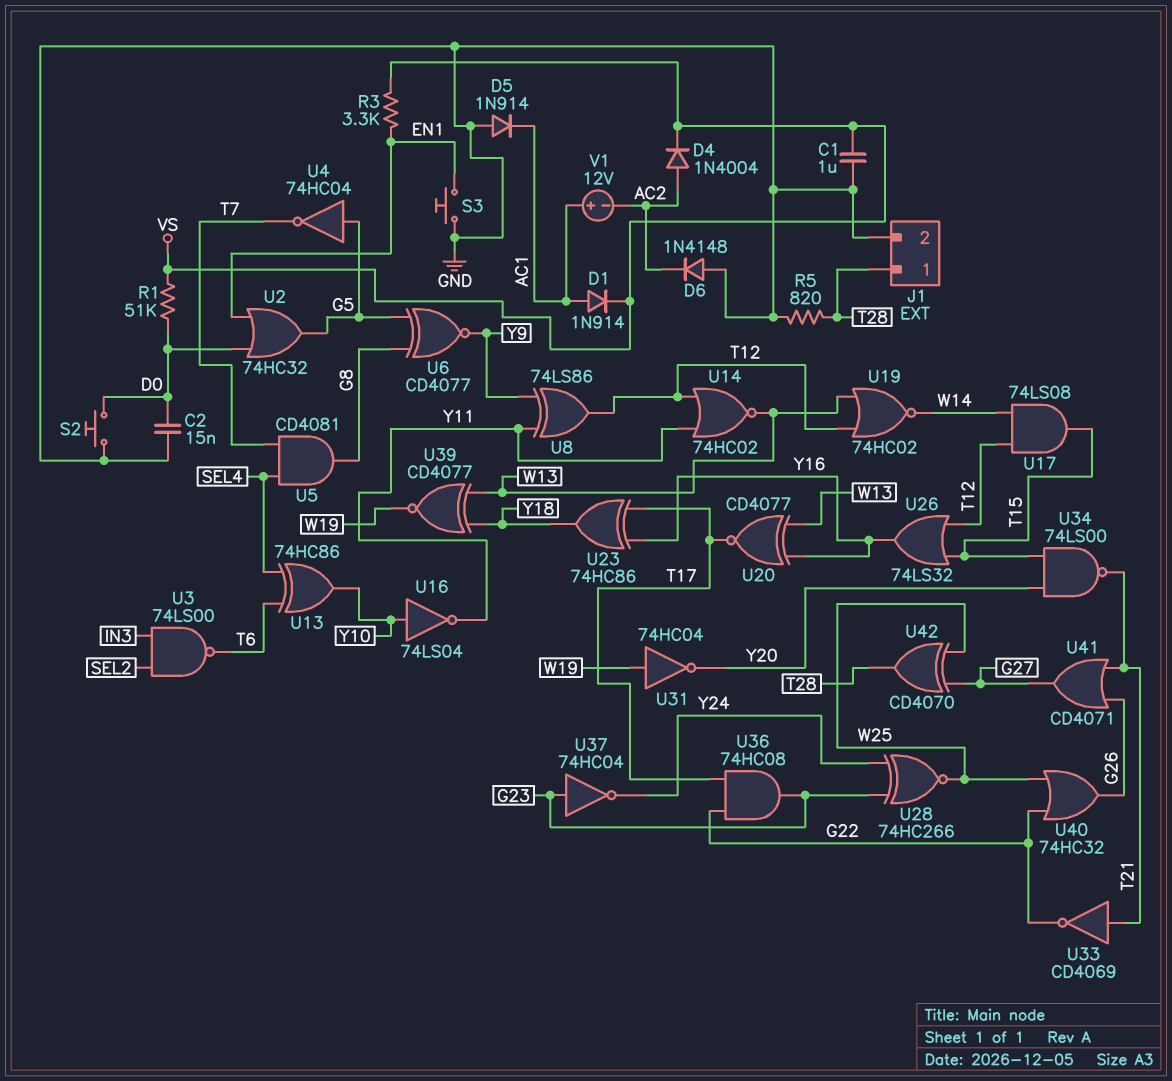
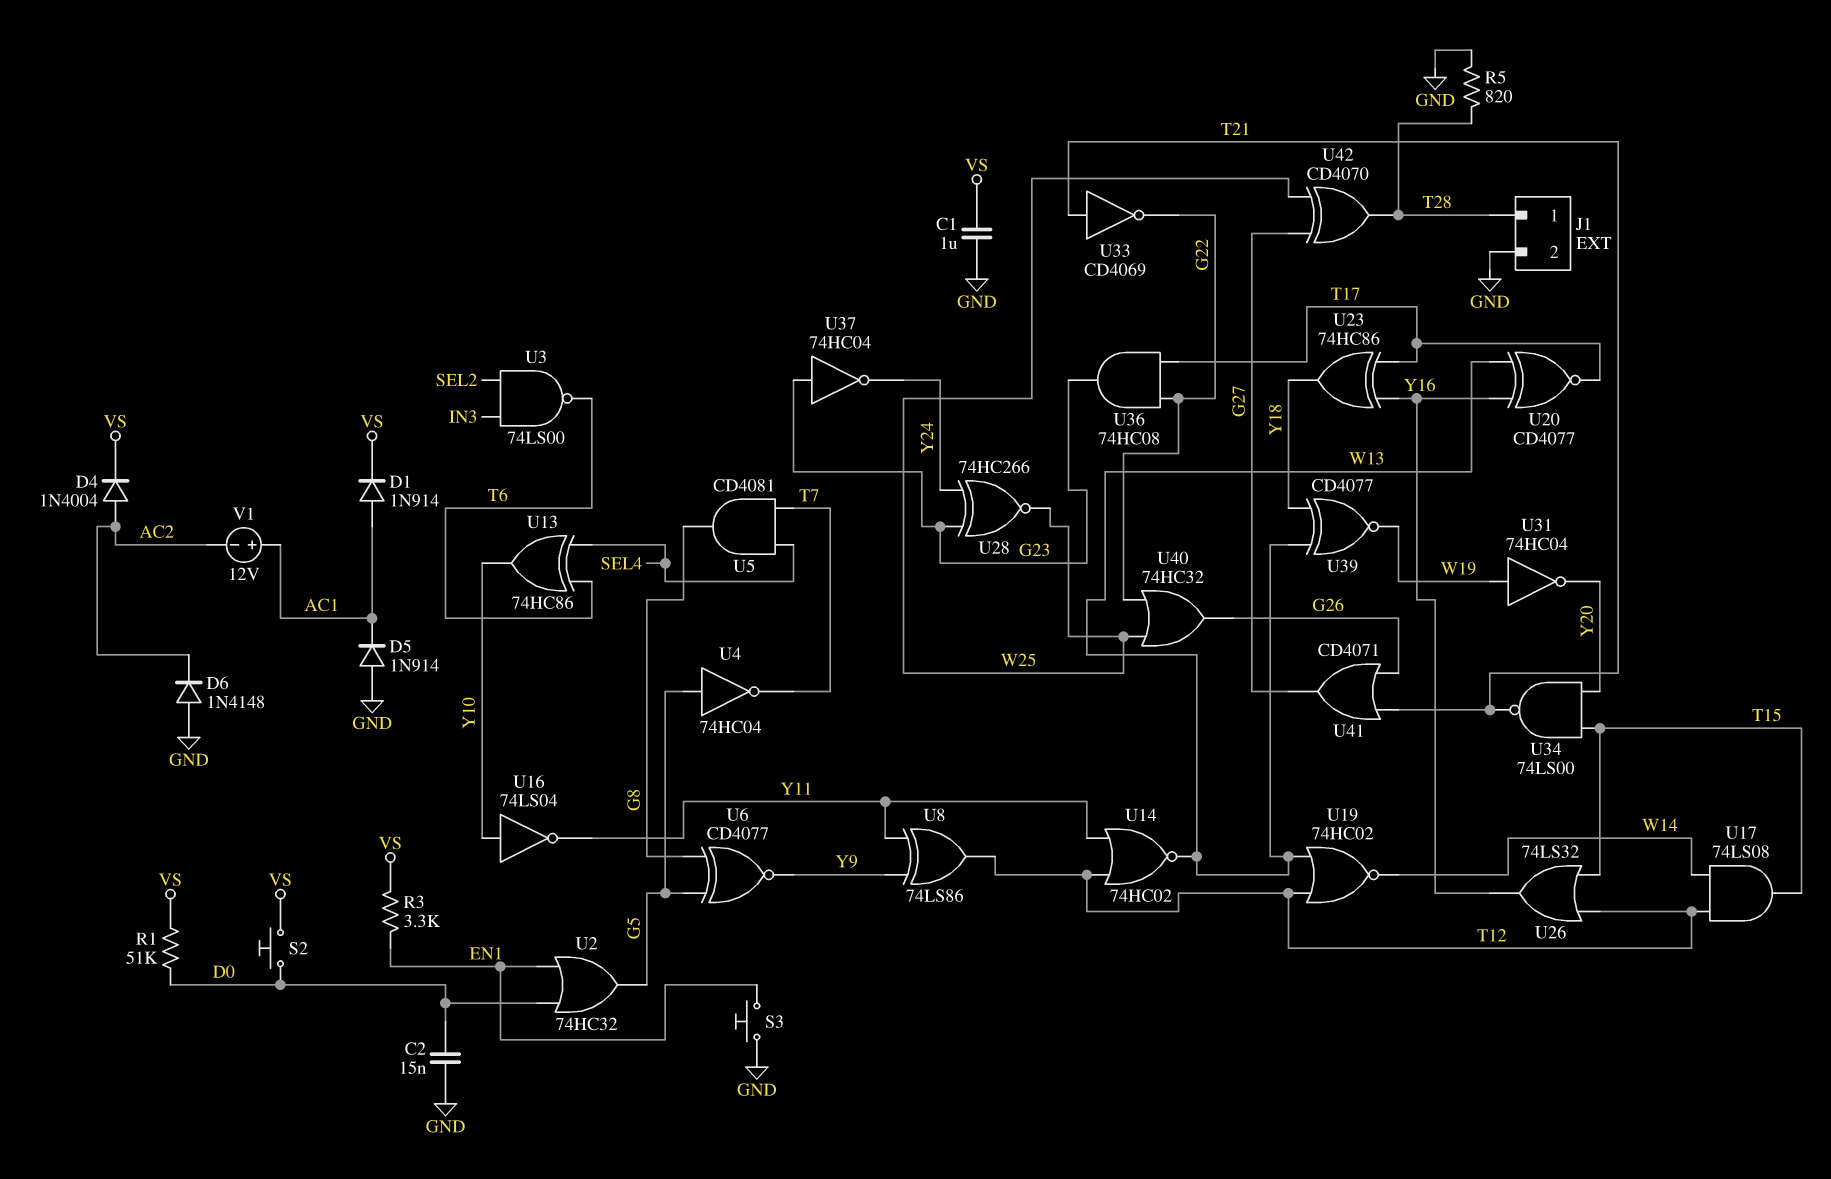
S2: button (D0, GND) -> button (D0, VS)

